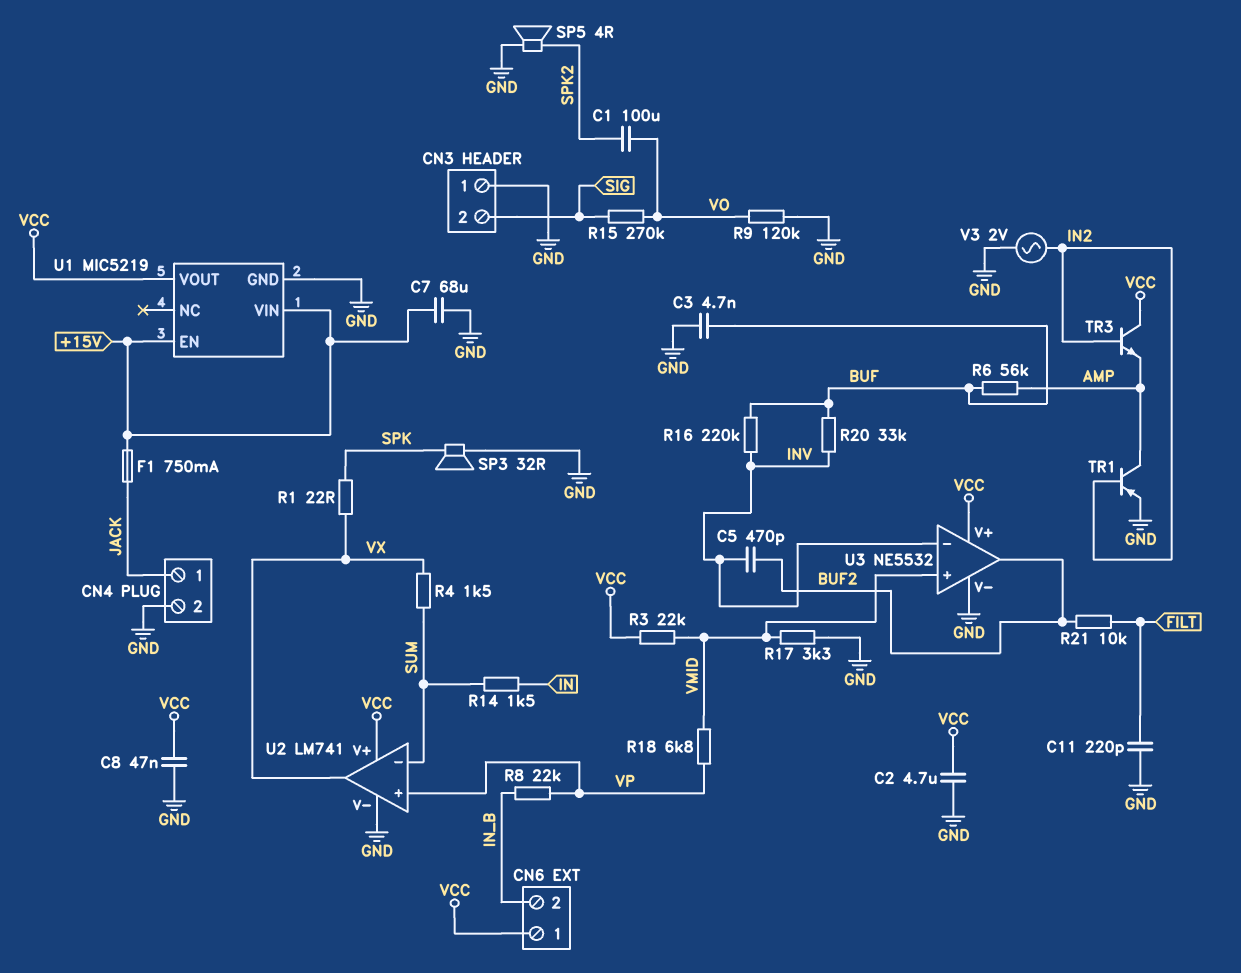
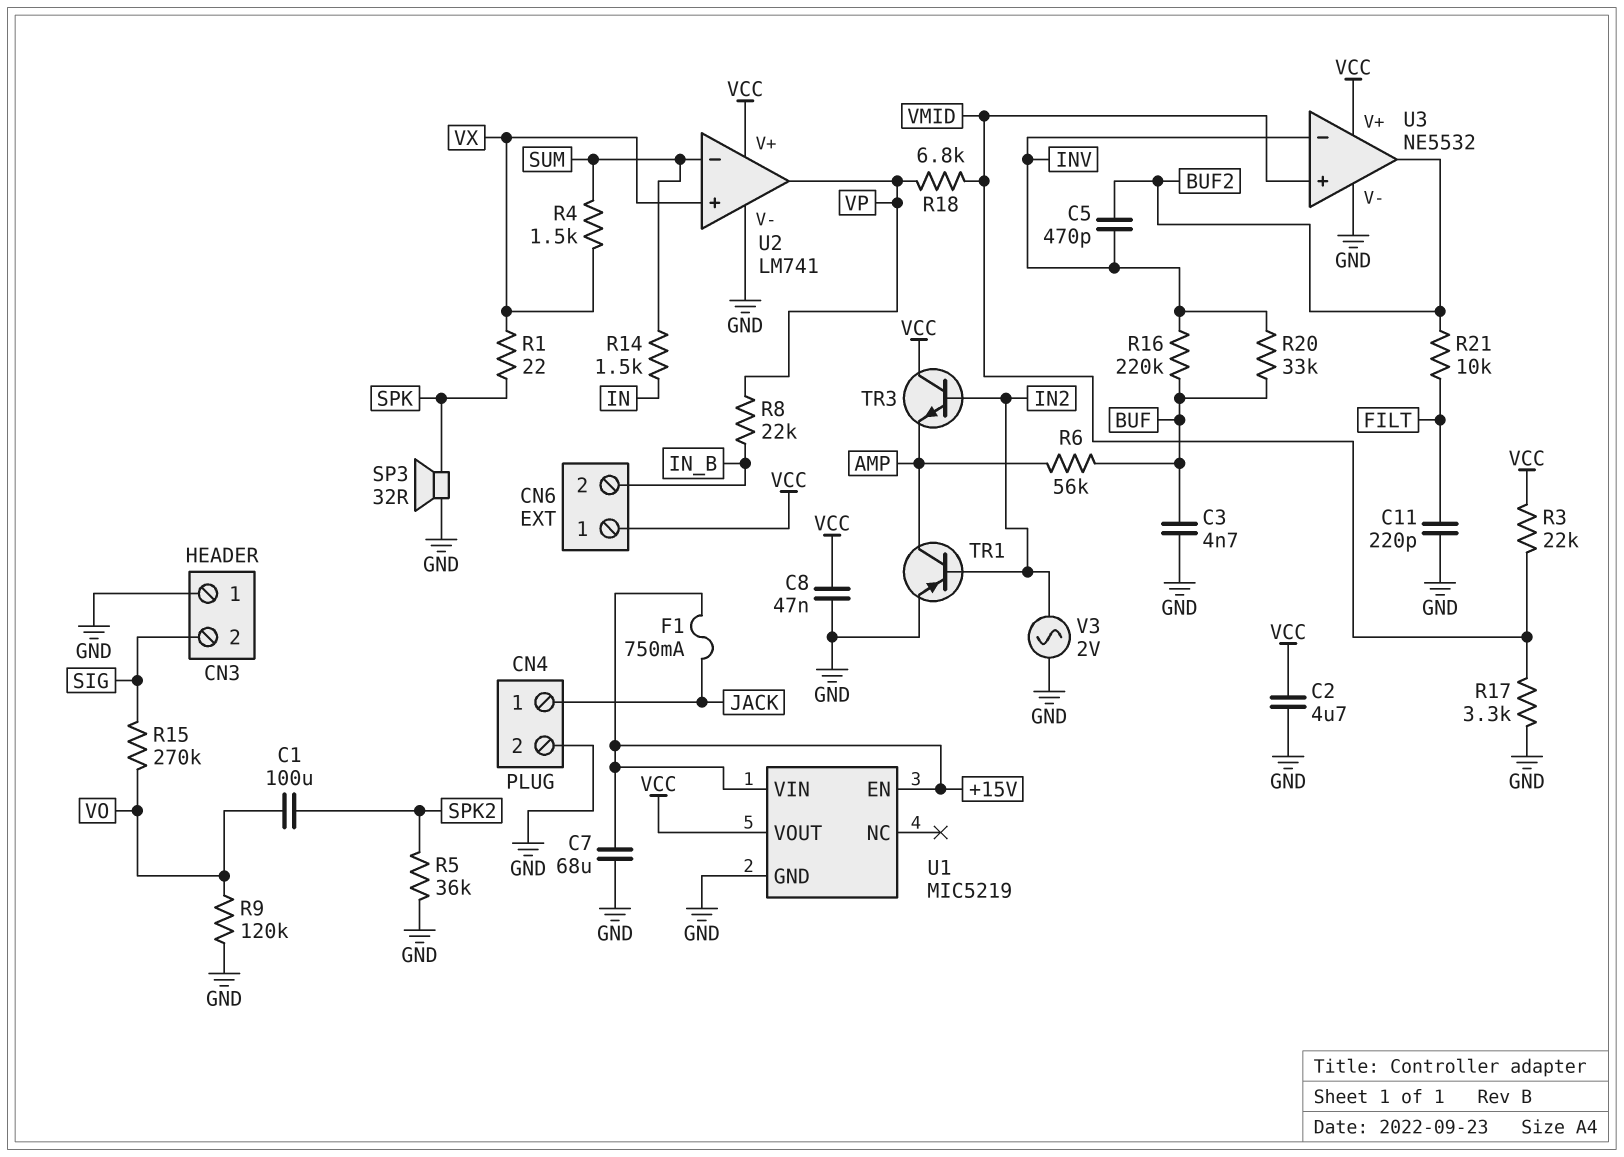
R5: none -> 36k (GND, SPK2)
SP5: speaker 4R (GND, SPK2) -> none
U2 pin in+: VP -> VX
U2 pin out: VX -> VP

